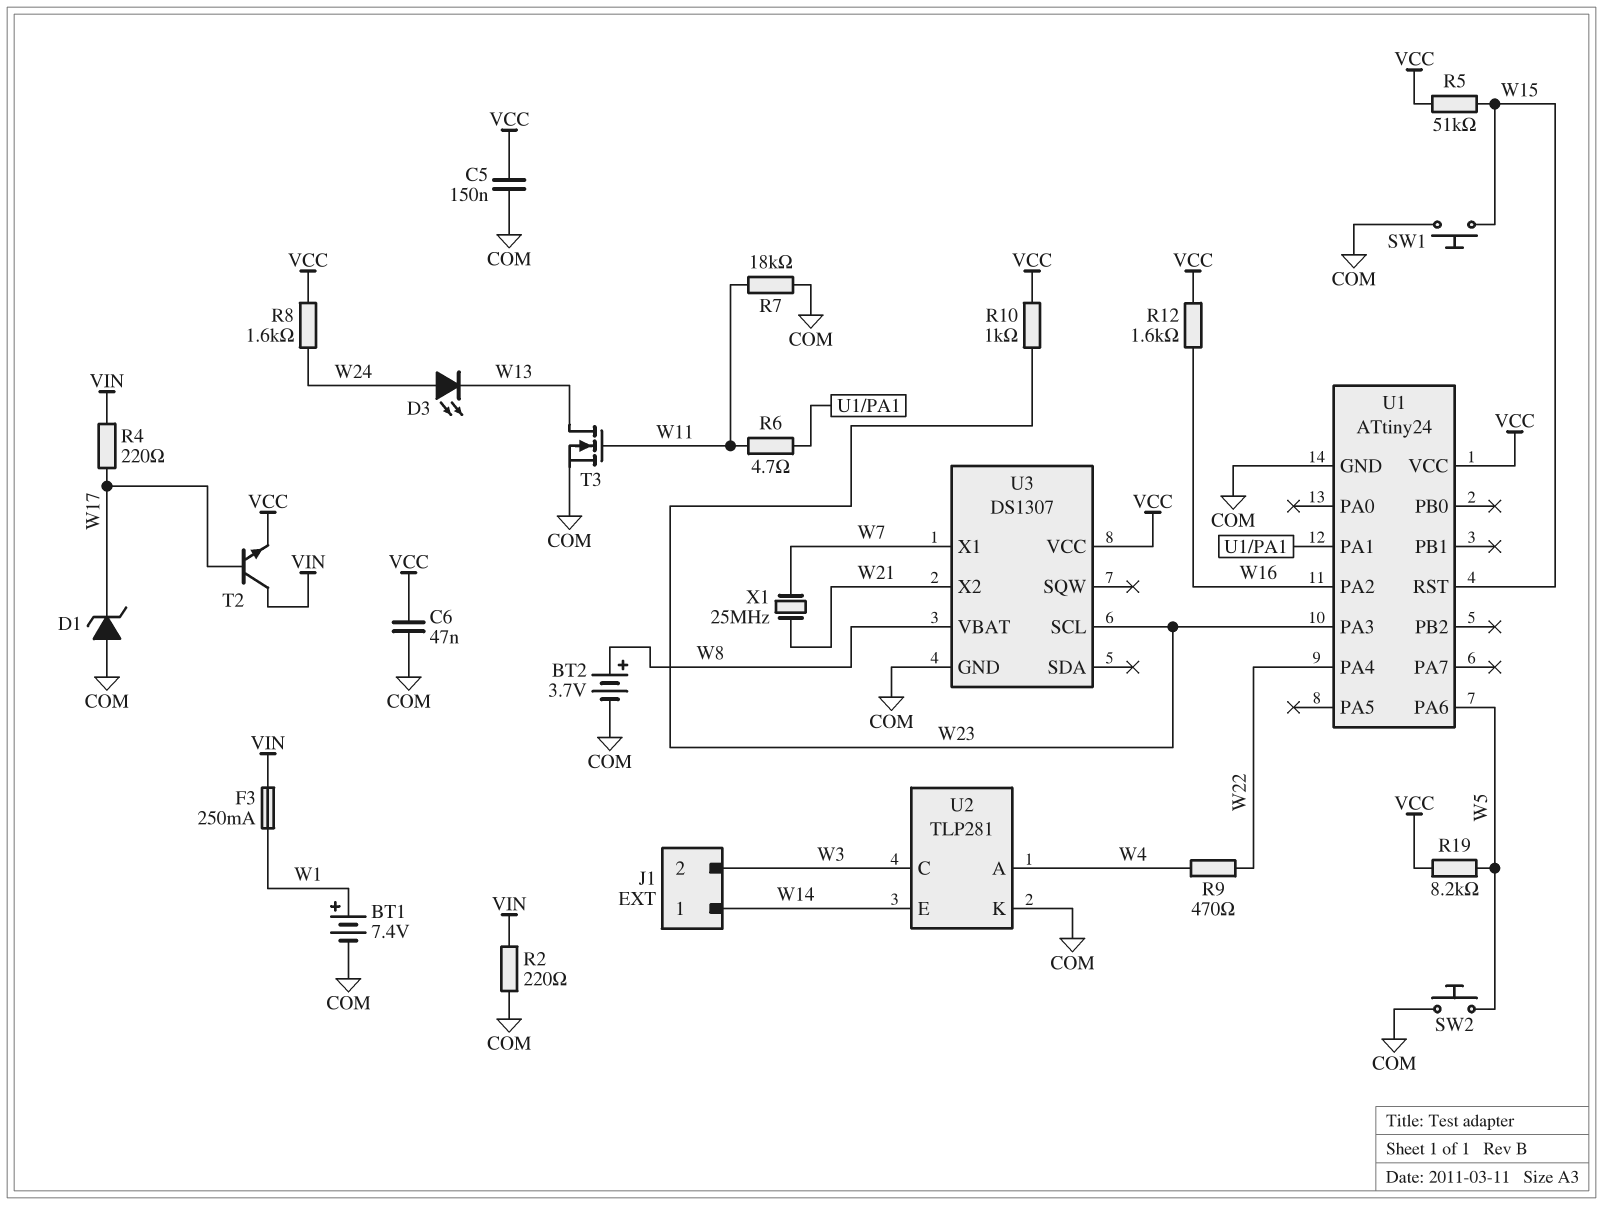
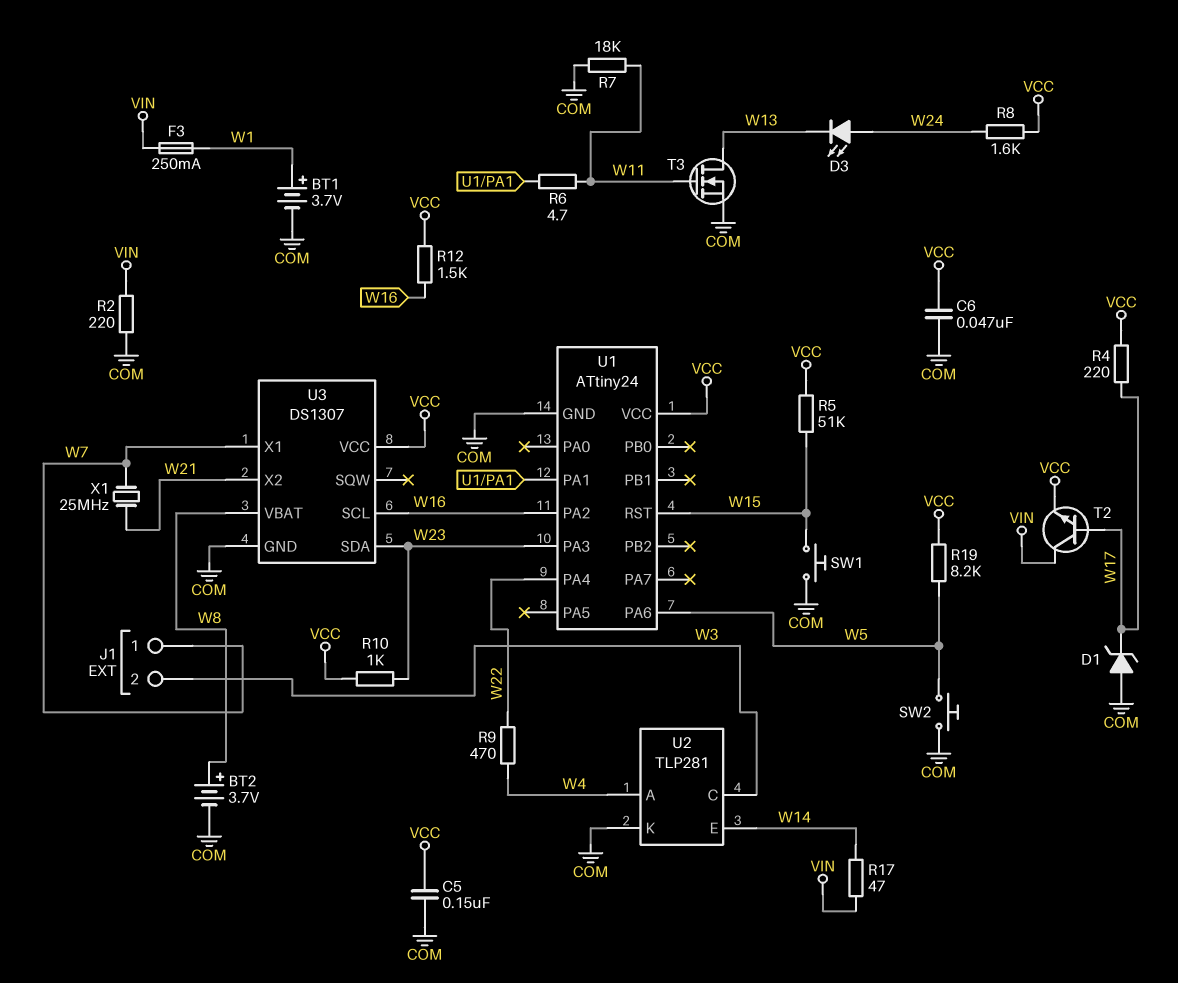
BT1: 7.4V (plus W1, minus COM) -> 3.7V (plus W1, minus COM)
J1 pin 1: W14 -> W7
R4: 220 (VIN, W17) -> 220 (VCC, W17)
R12: 1.6k (VCC, W16) -> 1.5k (VCC, W16)
R17: none -> 47 (VIN, W14)
U3 pin SCL: W23 -> W16
U3 pin SDA: none -> W23

